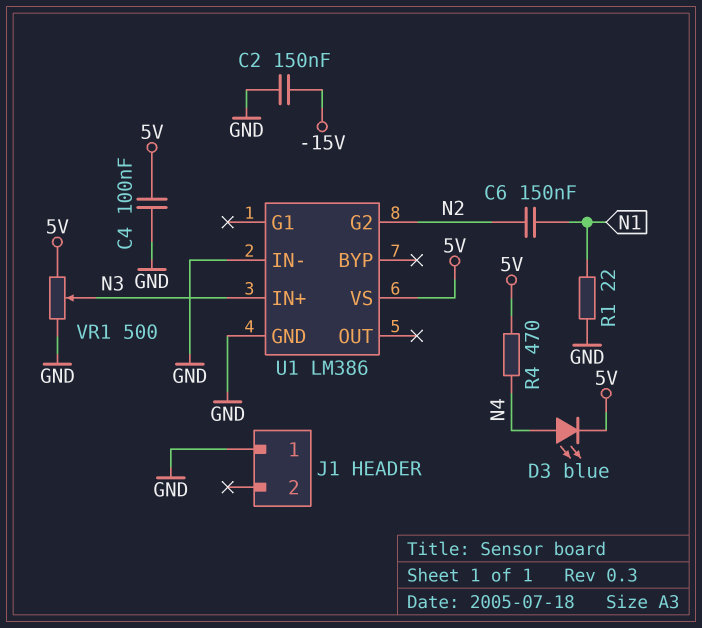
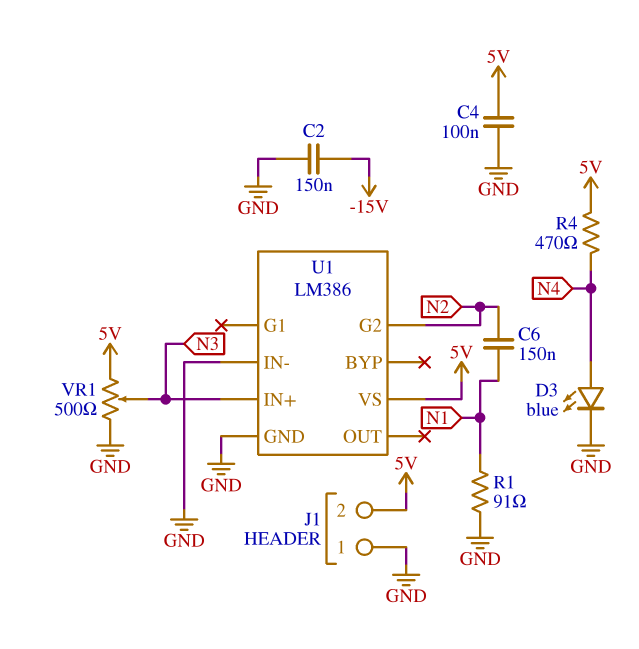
D3: LED blue (A N4, K 5V) -> LED blue (A N4, K GND)
J1 pin 2: none -> 5V
R1: 22 (GND, N1) -> 91 (GND, N1)

